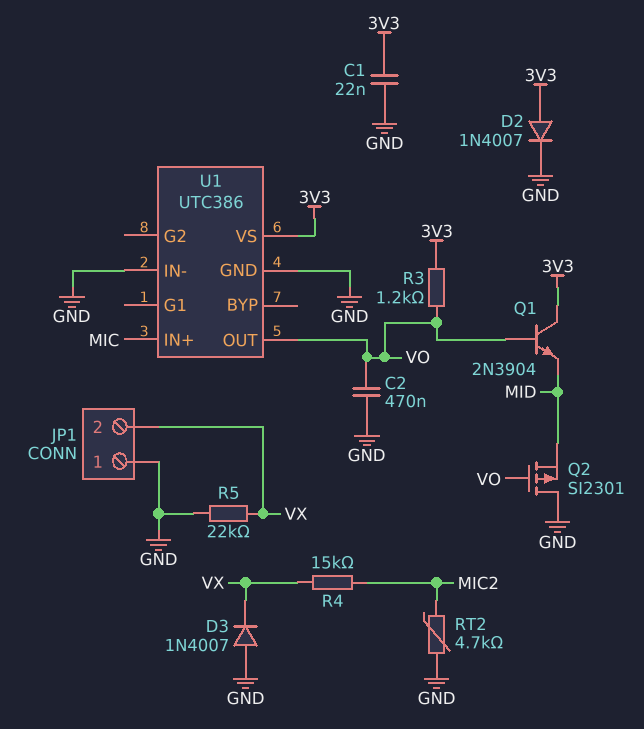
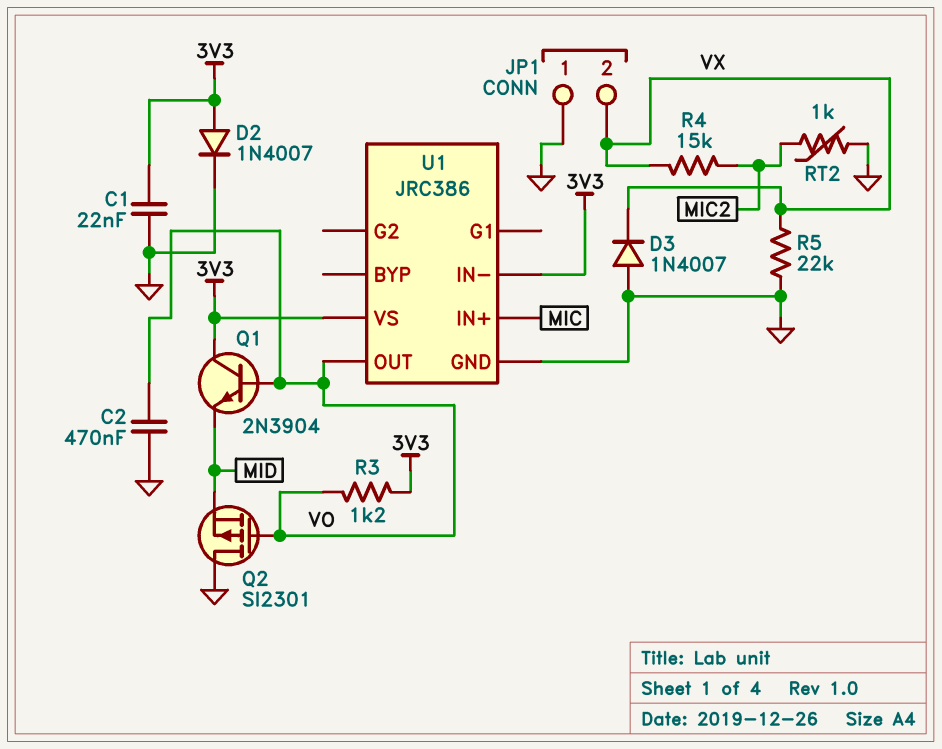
RT2: 4.7k (GND, MIC2) -> 1k (GND, MIC2)
U1: UTC386 -> JRC386
U1 pin IN-: GND -> 3V3

